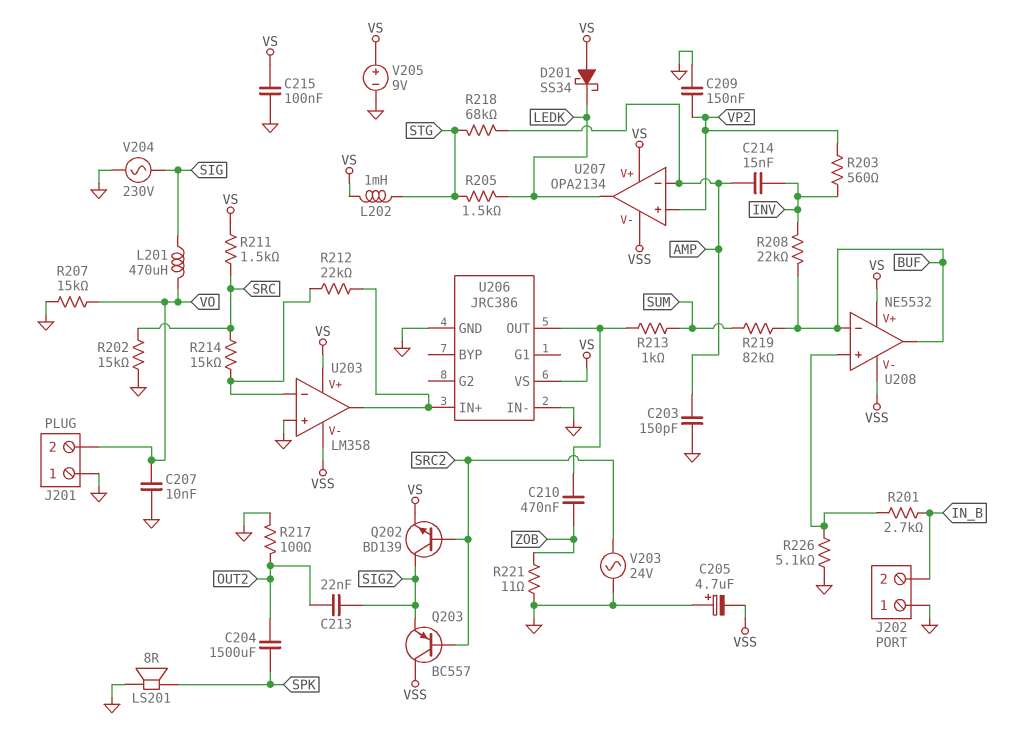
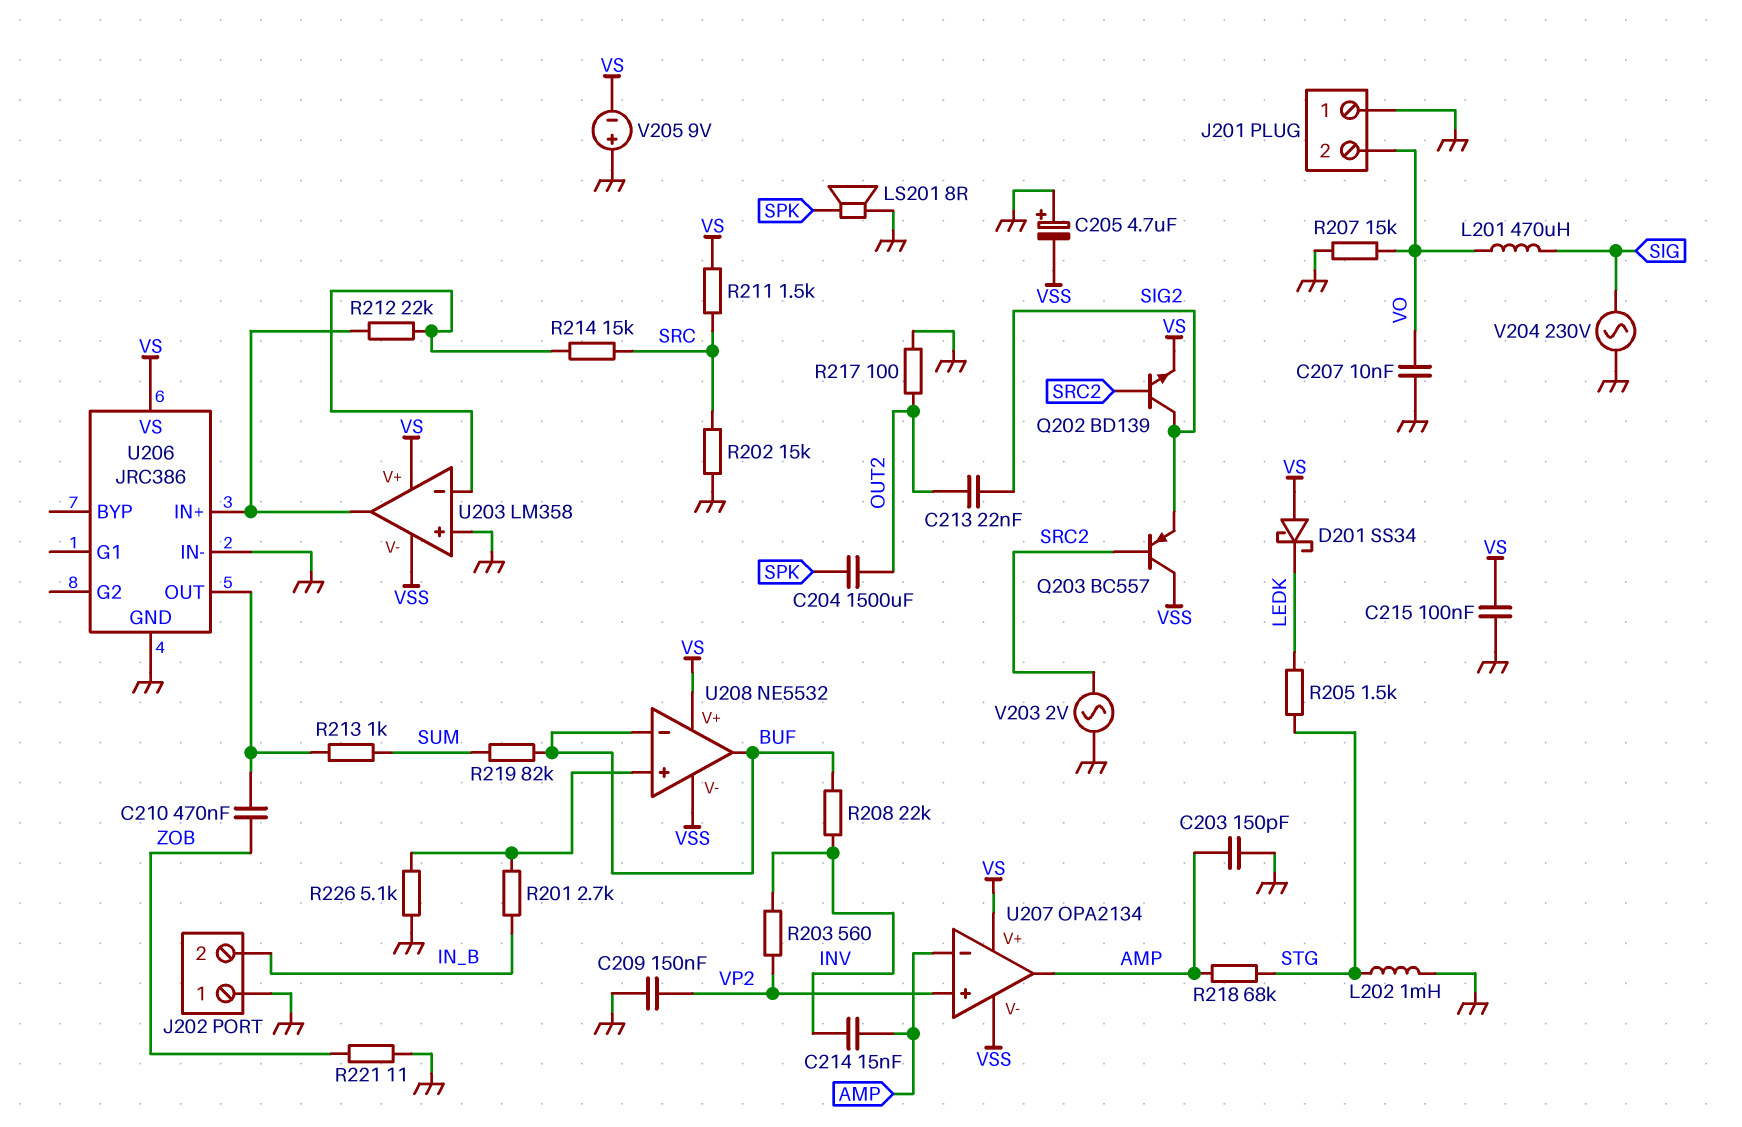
L202: 1mH (STG, VS) -> 1mH (GND, STG)
U207 pin out: LEDK -> AMP
V203: AC 24V (GND, SRC2) -> AC 2V (GND, SRC2)
V205: 9V (plus VS, minus GND) -> 9V (plus GND, minus VS)

